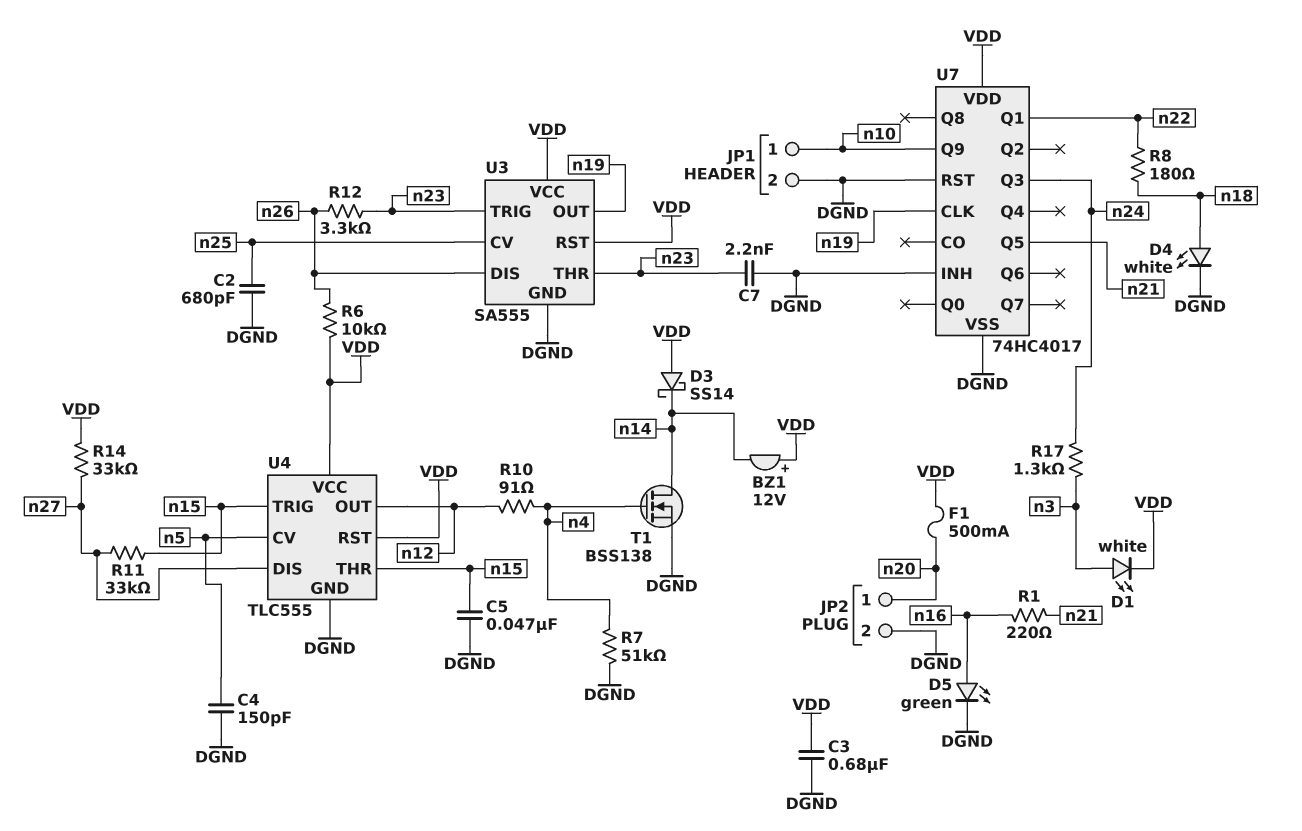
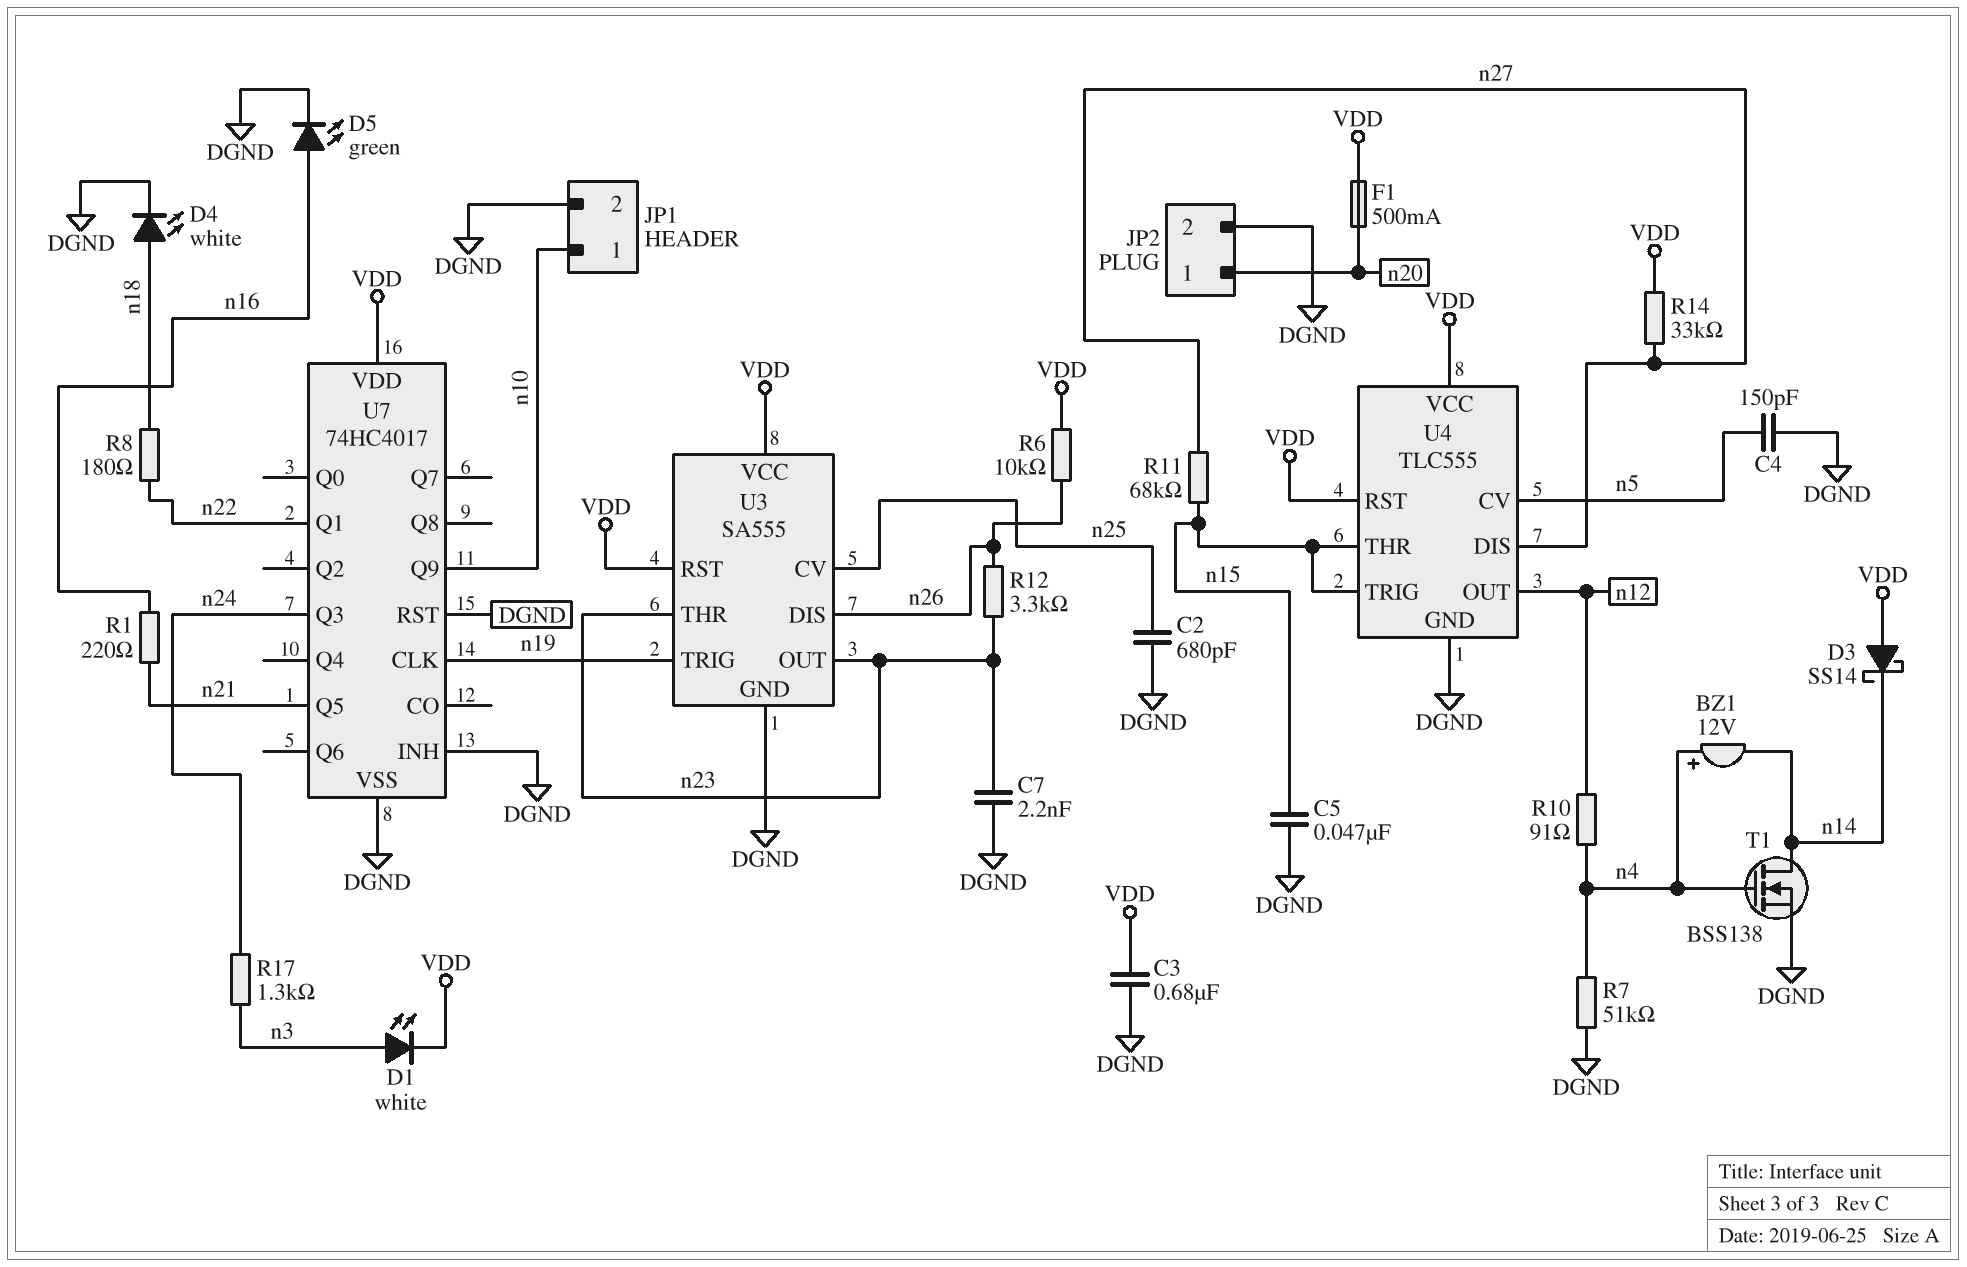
BZ1: buzzer 12V (plus VDD, minus n14) -> buzzer 12V (plus n4, minus n14)
R11: 33k (n15, n27) -> 68k (n15, n27)
U3 pin OUT: n19 -> n23
U3 pin TRIG: n23 -> n19

